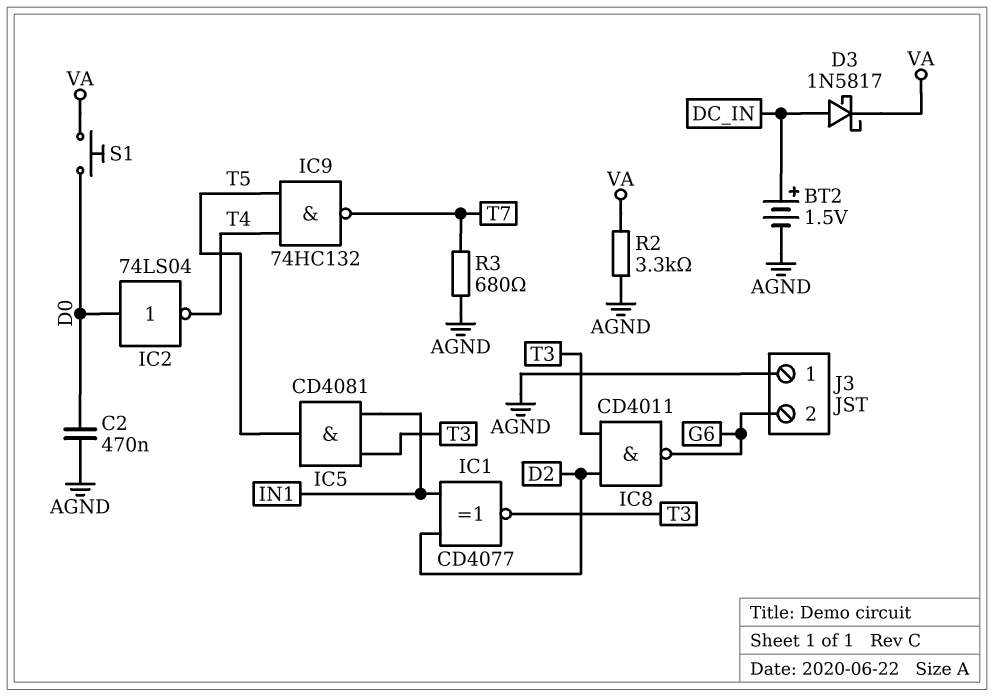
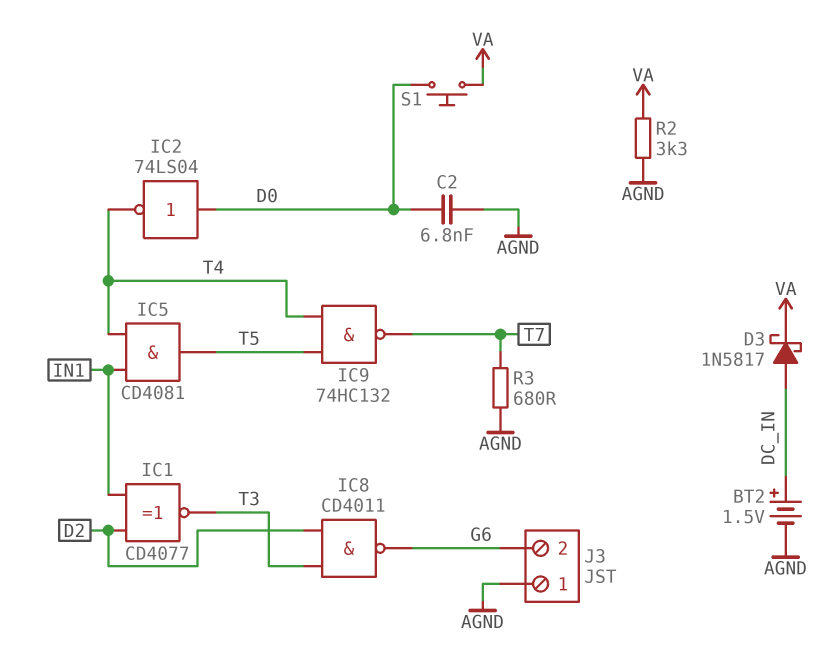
C2: 470nF (AGND, D0) -> 6.8nF (AGND, D0)
IC5: AND CD4081 (in IN1, in T3, out T5) -> AND CD4081 (in IN1, in T4, out T5)

